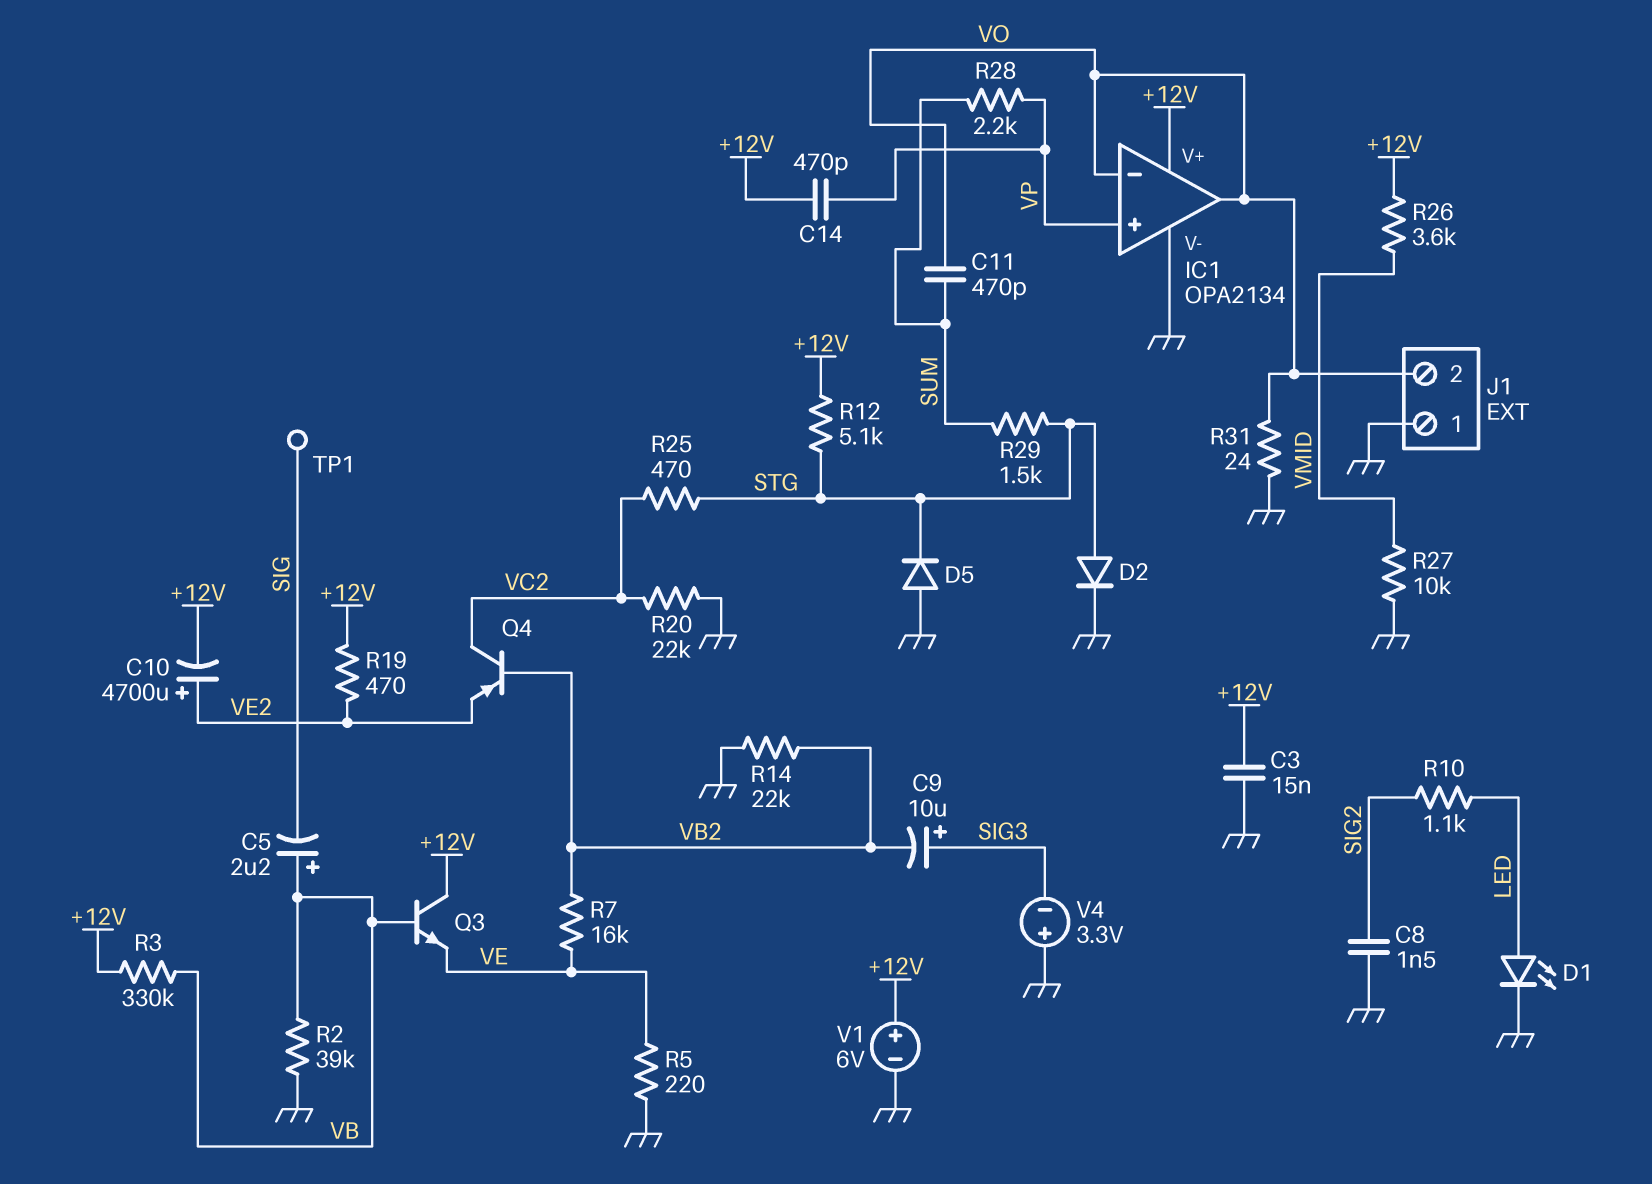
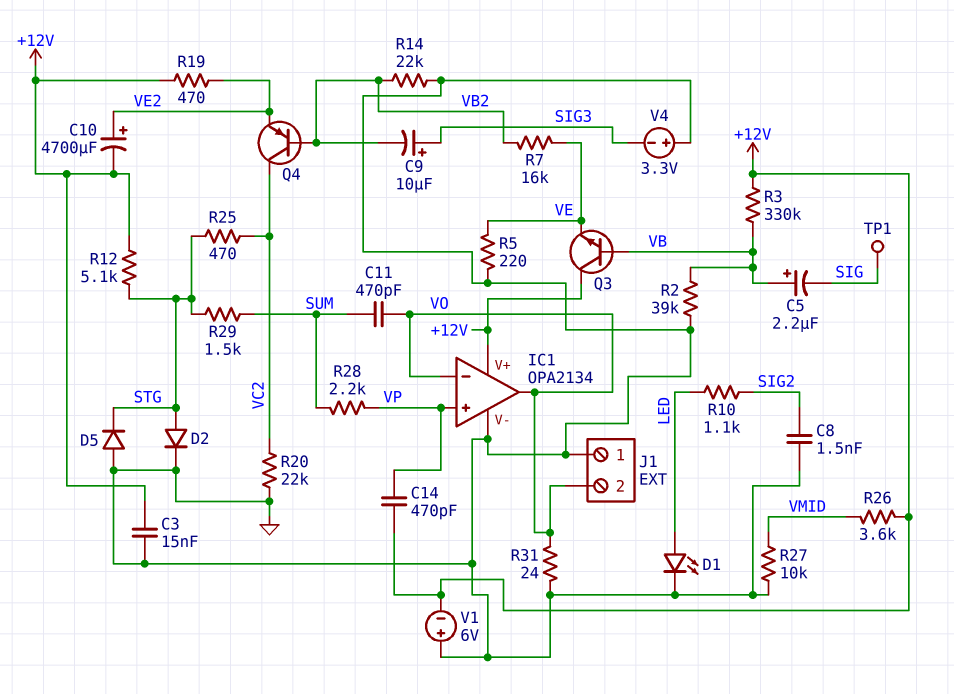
V1: 6V (plus +12V, minus GND) -> 6V (plus GND, minus +12V)

